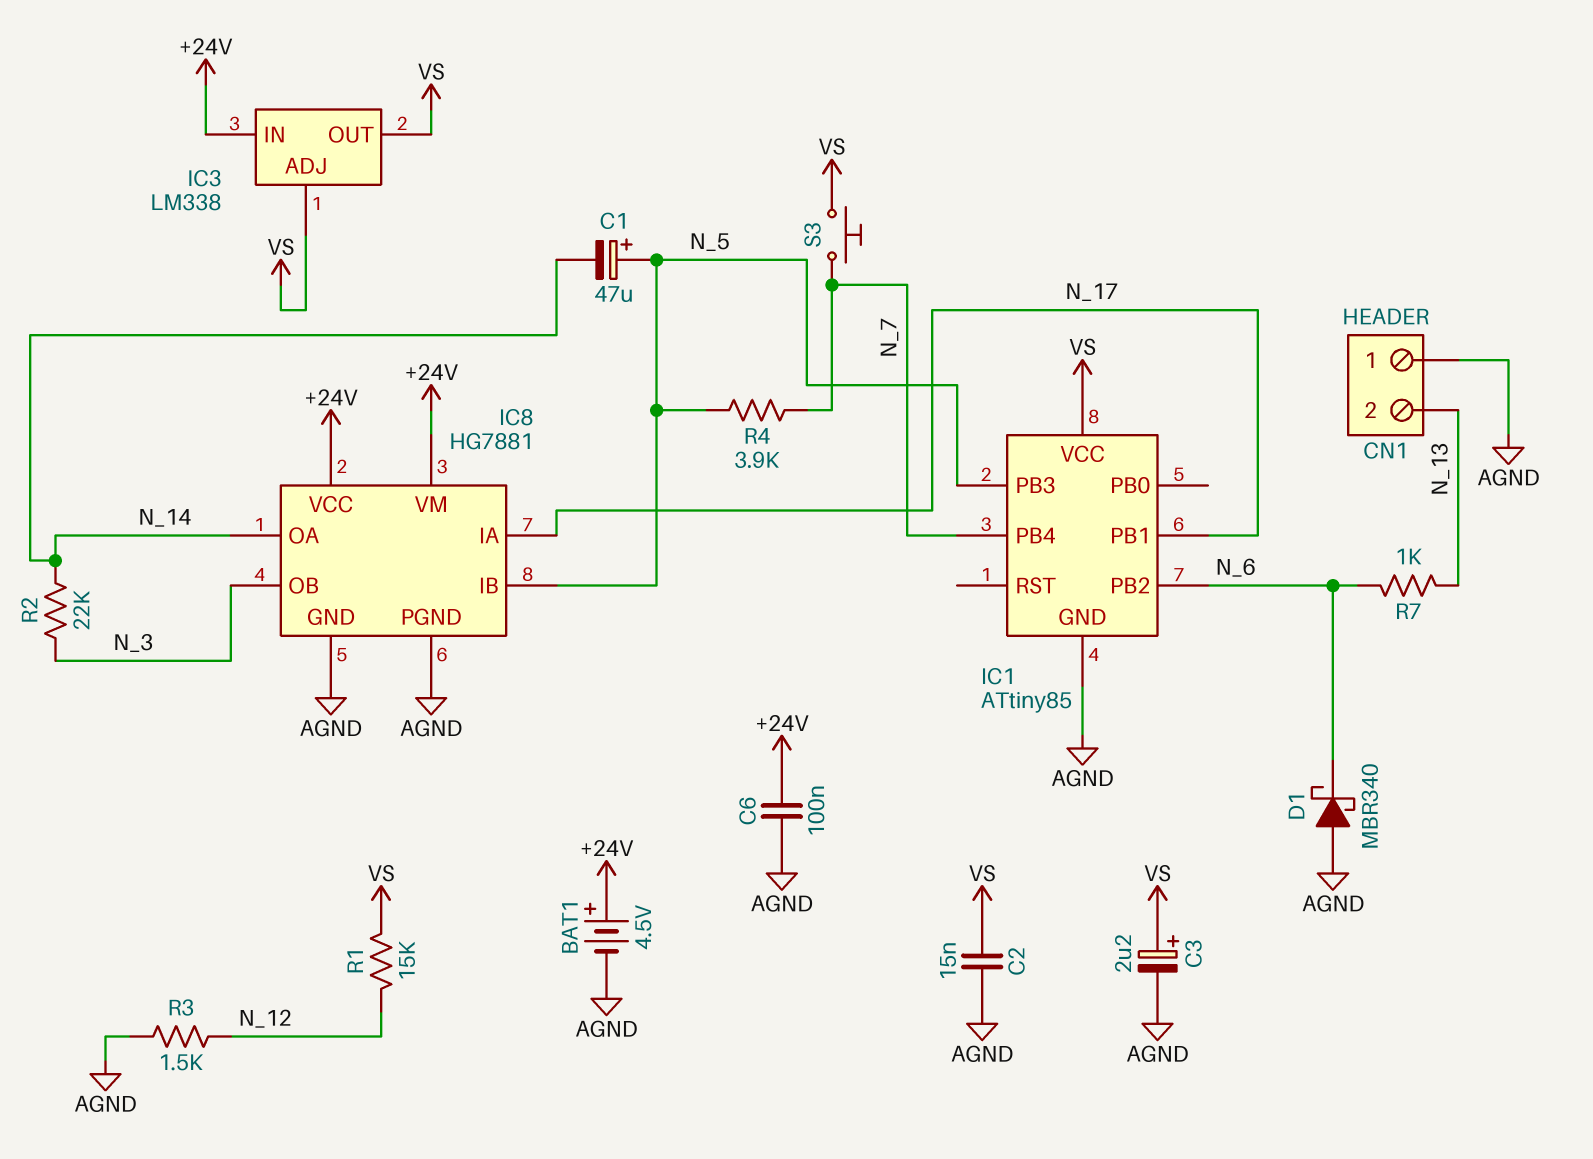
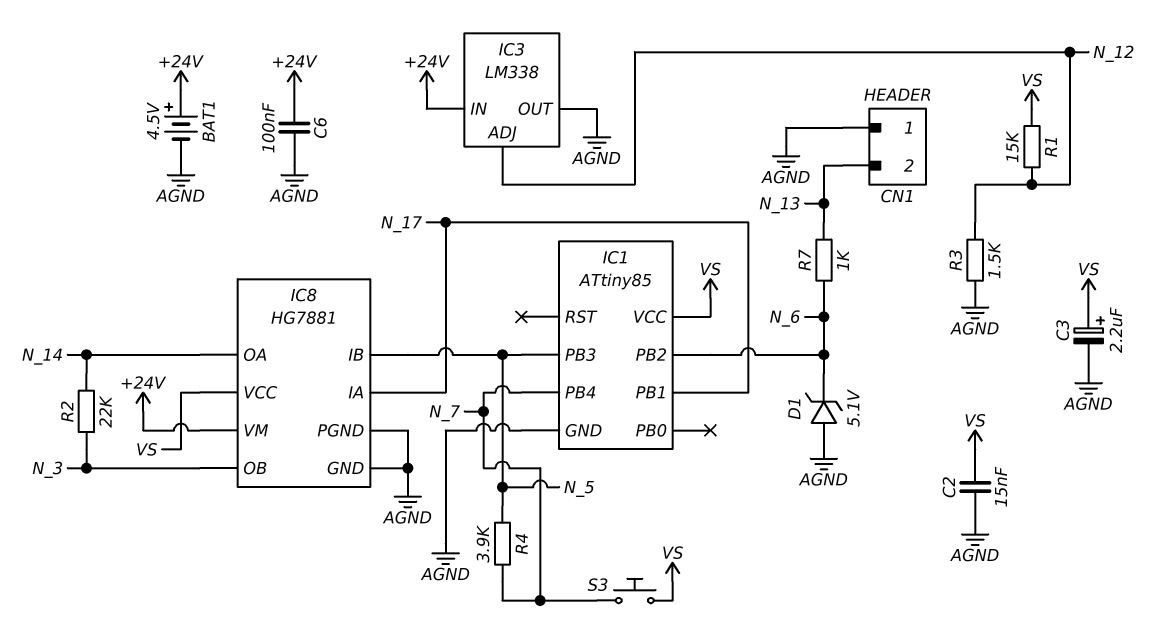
C1: 47uF (plus N_5, minus N_14) -> none
D1: schottky MBR340 (A AGND, K N_6) -> zener 5.1V (A AGND, K N_6)
IC3 pin ADJ: VS -> N_12
IC3 pin OUT: VS -> AGND
IC8 pin VCC: +24V -> VS

